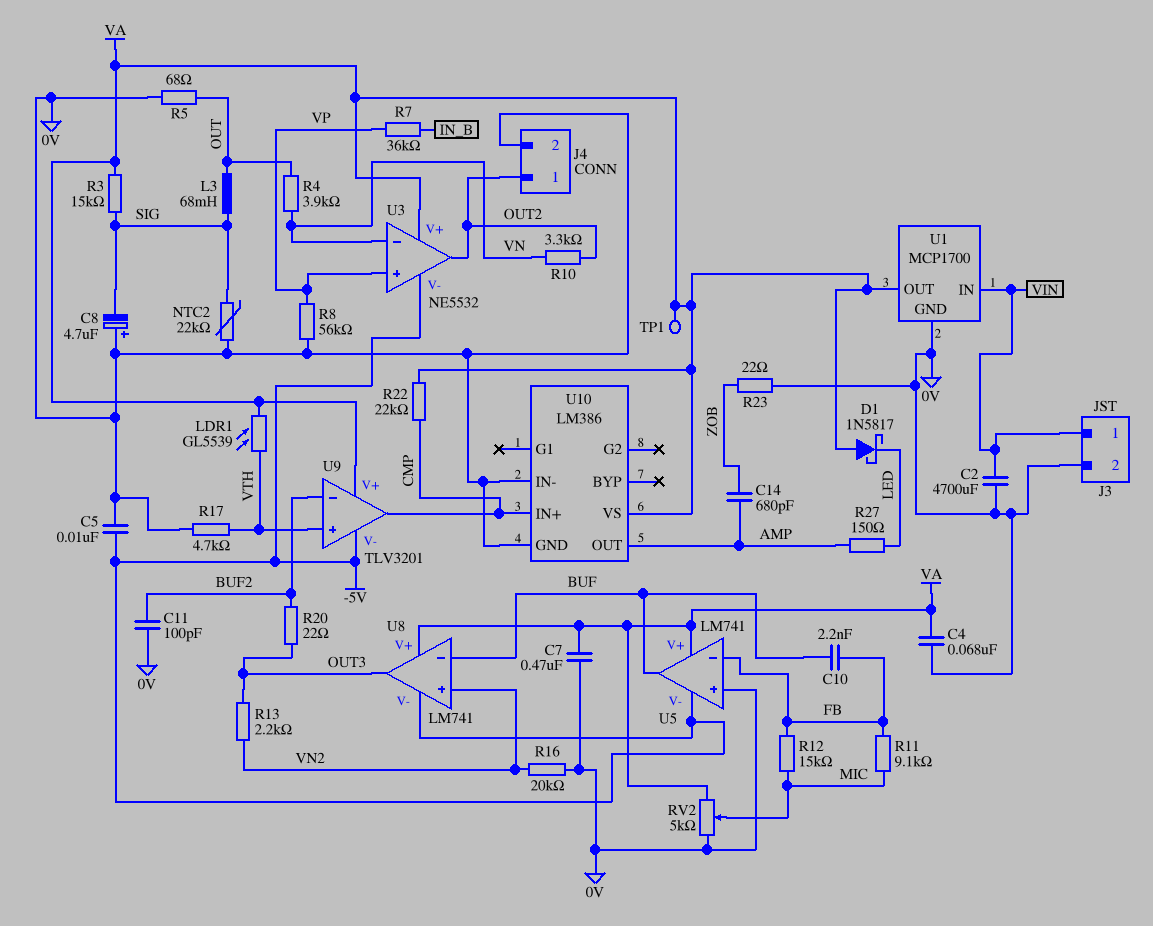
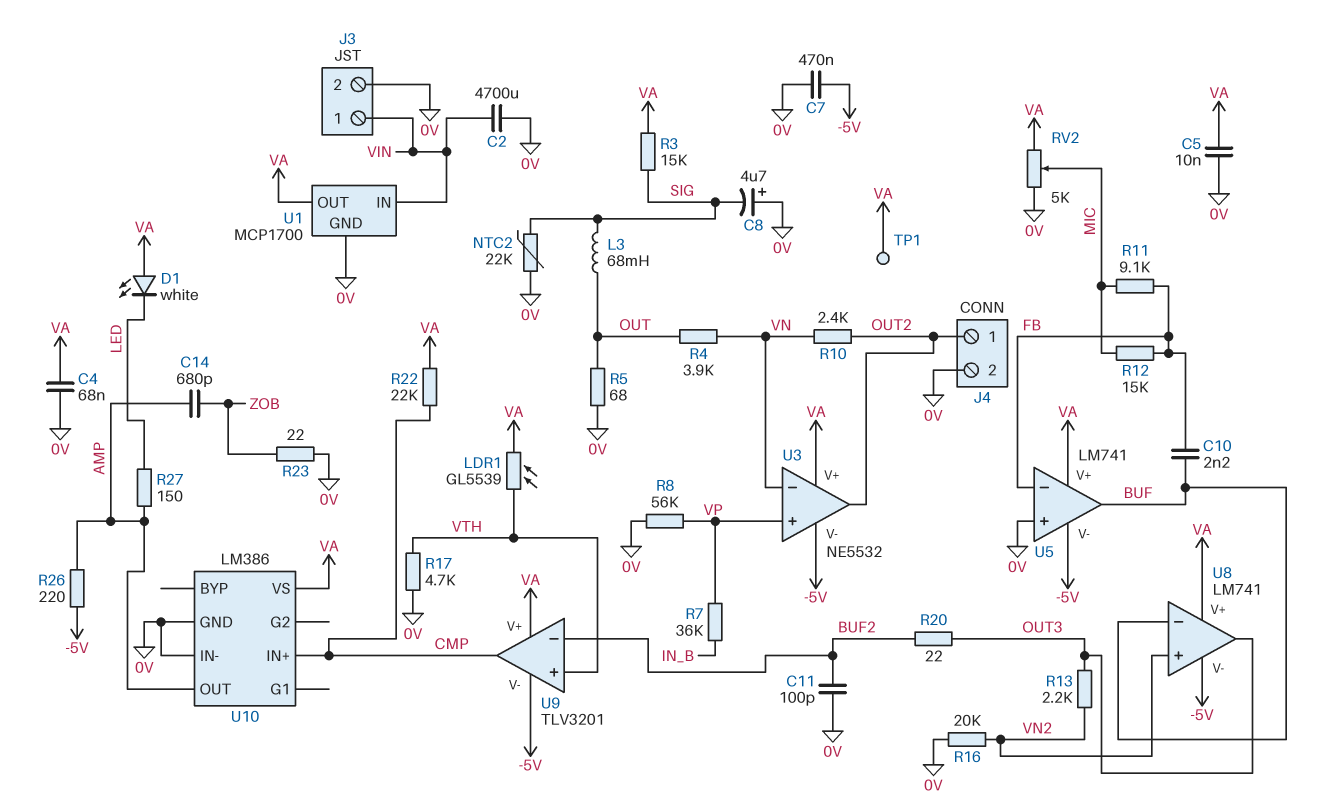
C5: 10nF (-5V, 0V) -> 10nF (0V, VA)
C7: 470nF (0V, VA) -> 470nF (-5V, 0V)
D1: schottky 1N5817 (A VA, K LED) -> LED white (A VA, K LED)
R10: 3.3k (OUT2, VN) -> 2.4k (OUT2, VN)
R26: none -> 220 (-5V, AMP)

